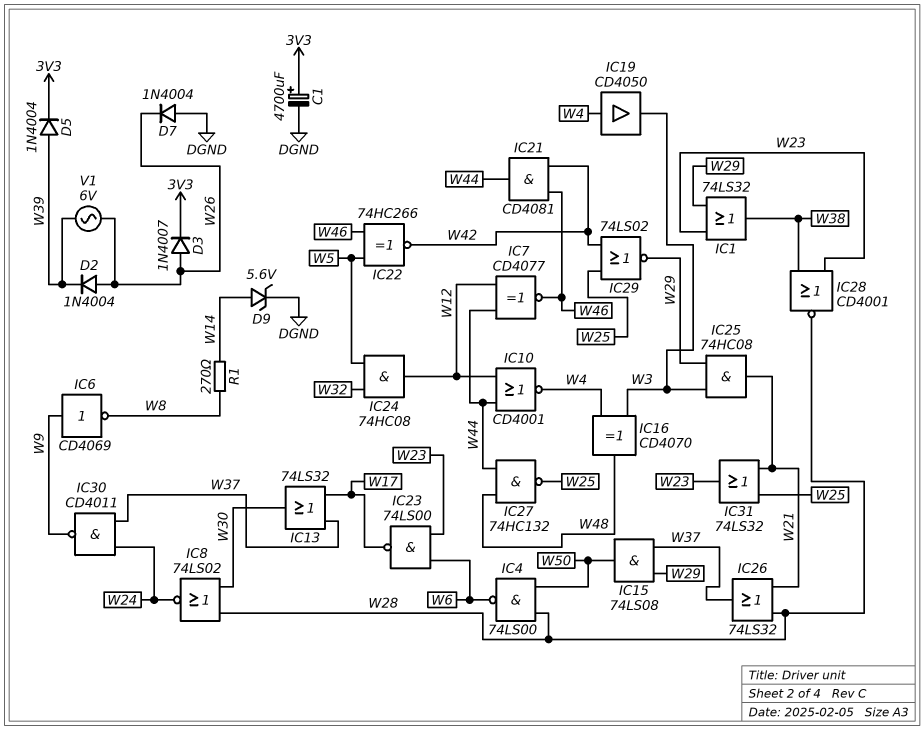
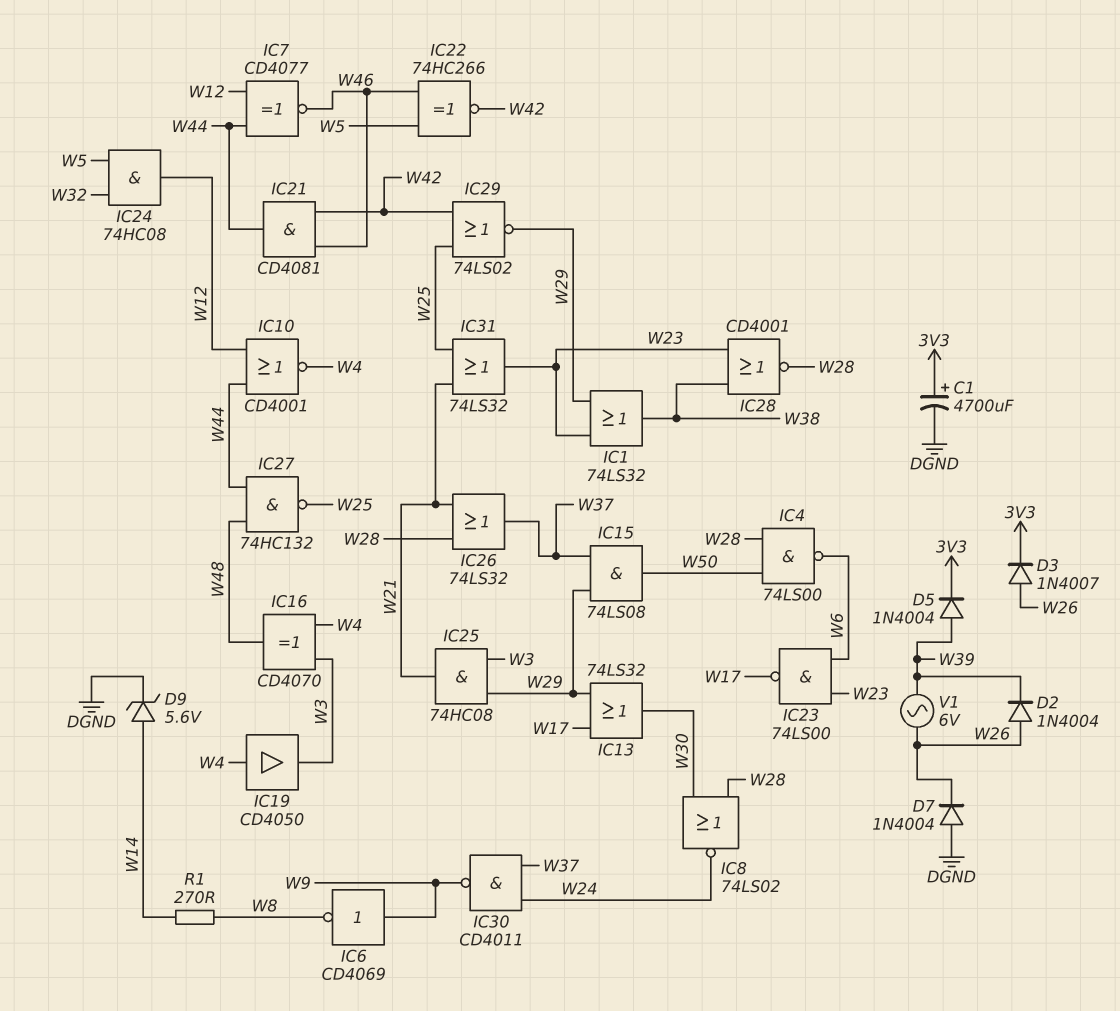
IC13: OR 74LS32 (in W17, in W37, out W30) -> OR 74LS32 (in W17, in W29, out W30)

